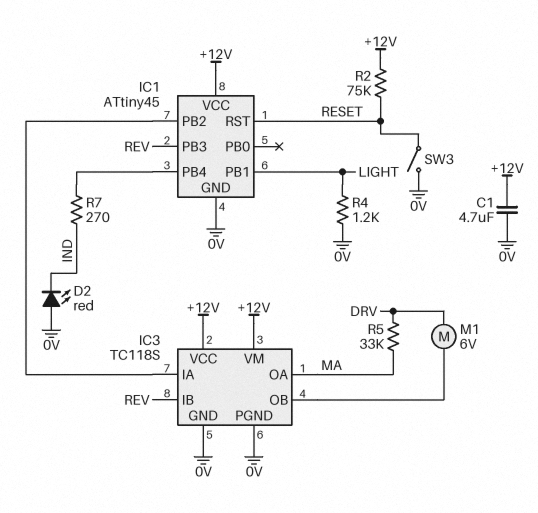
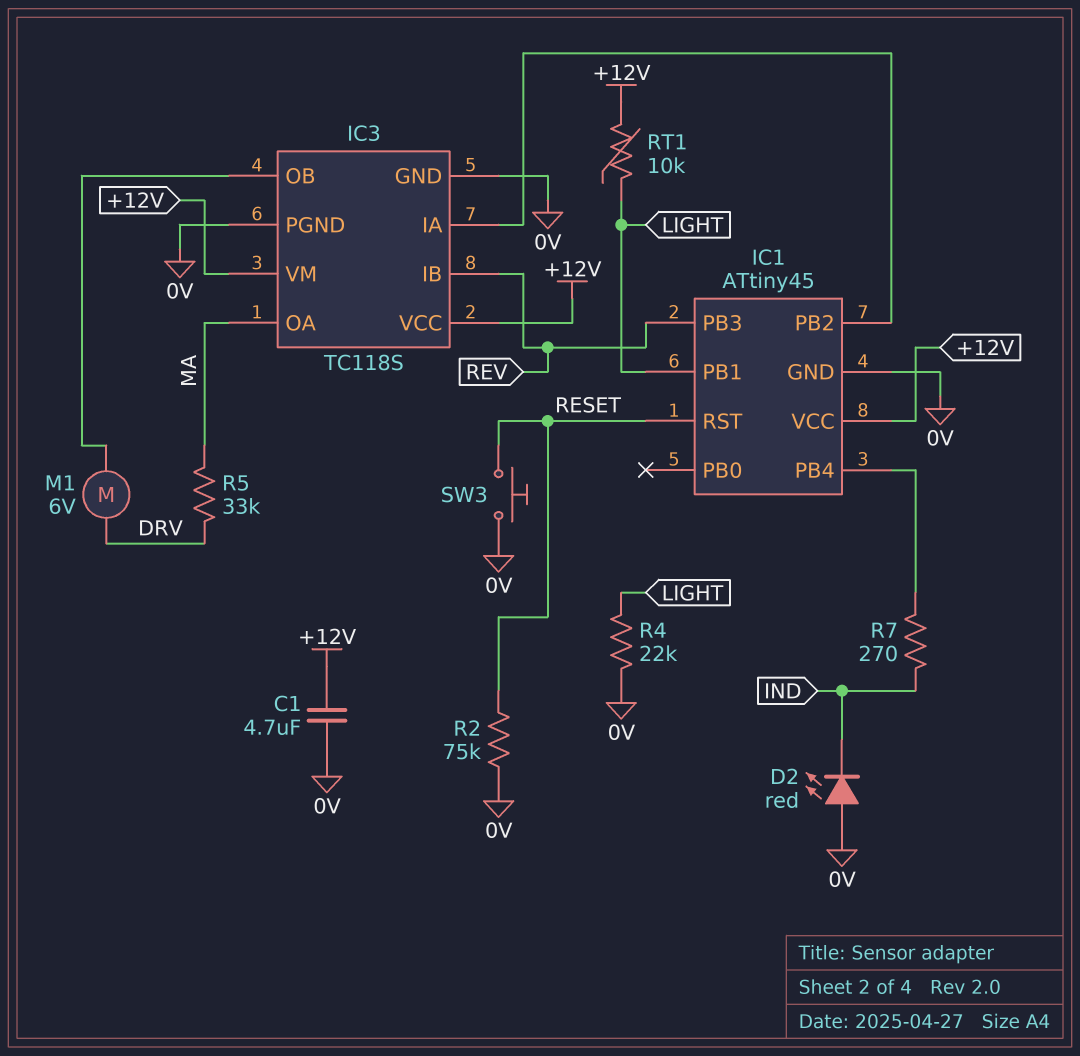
R2: 75k (+12V, RESET) -> 75k (0V, RESET)
R4: 1.2k (0V, LIGHT) -> 22k (0V, LIGHT)
RT1: none -> 10k (+12V, LIGHT)
SW3: switch (0V, RESET) -> button (0V, RESET)

